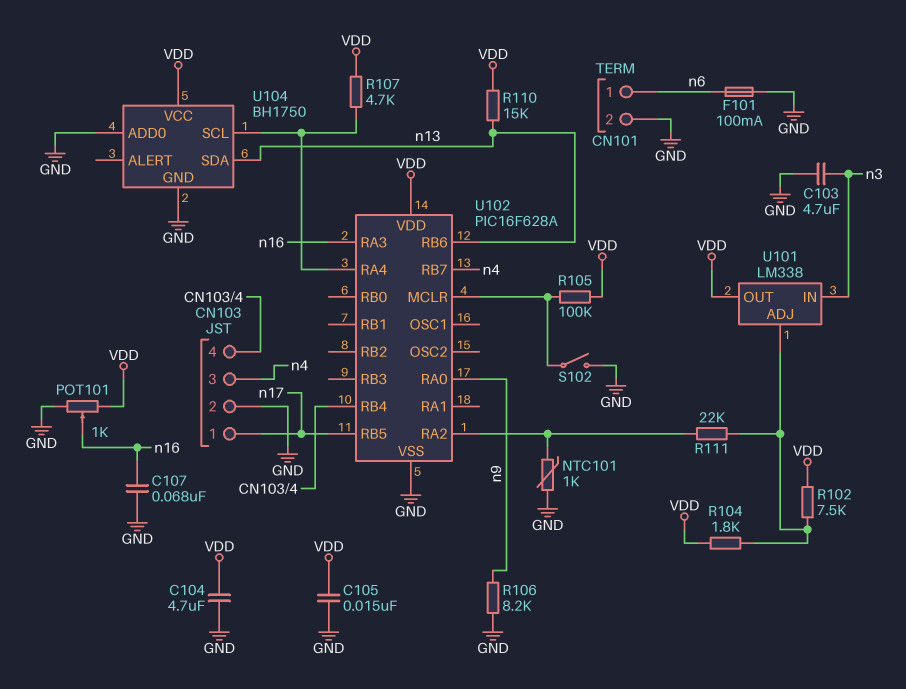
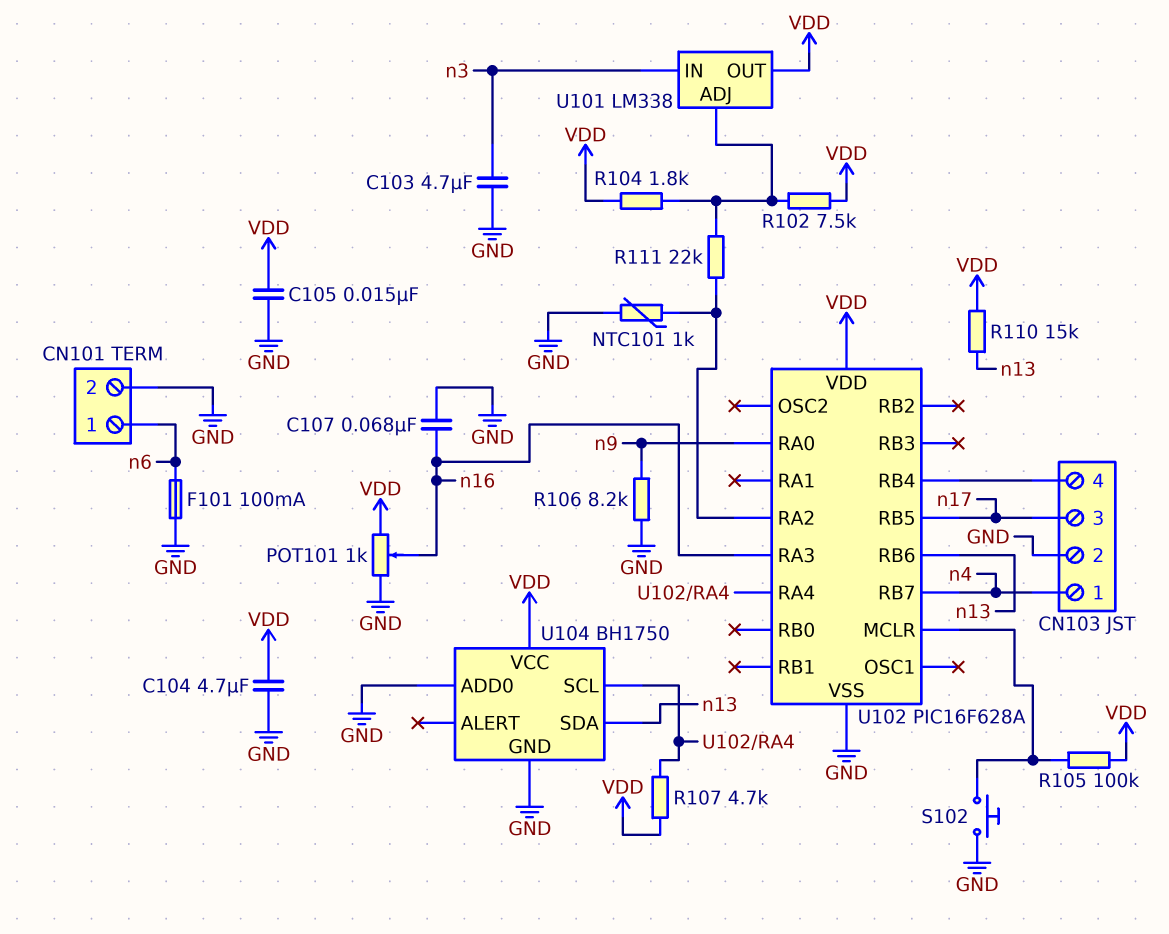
CN103 pin 1: n17 -> n4
CN103 pin 3: n4 -> n17
S102: switch (GND, U102/MCLR) -> button (GND, U102/MCLR)

